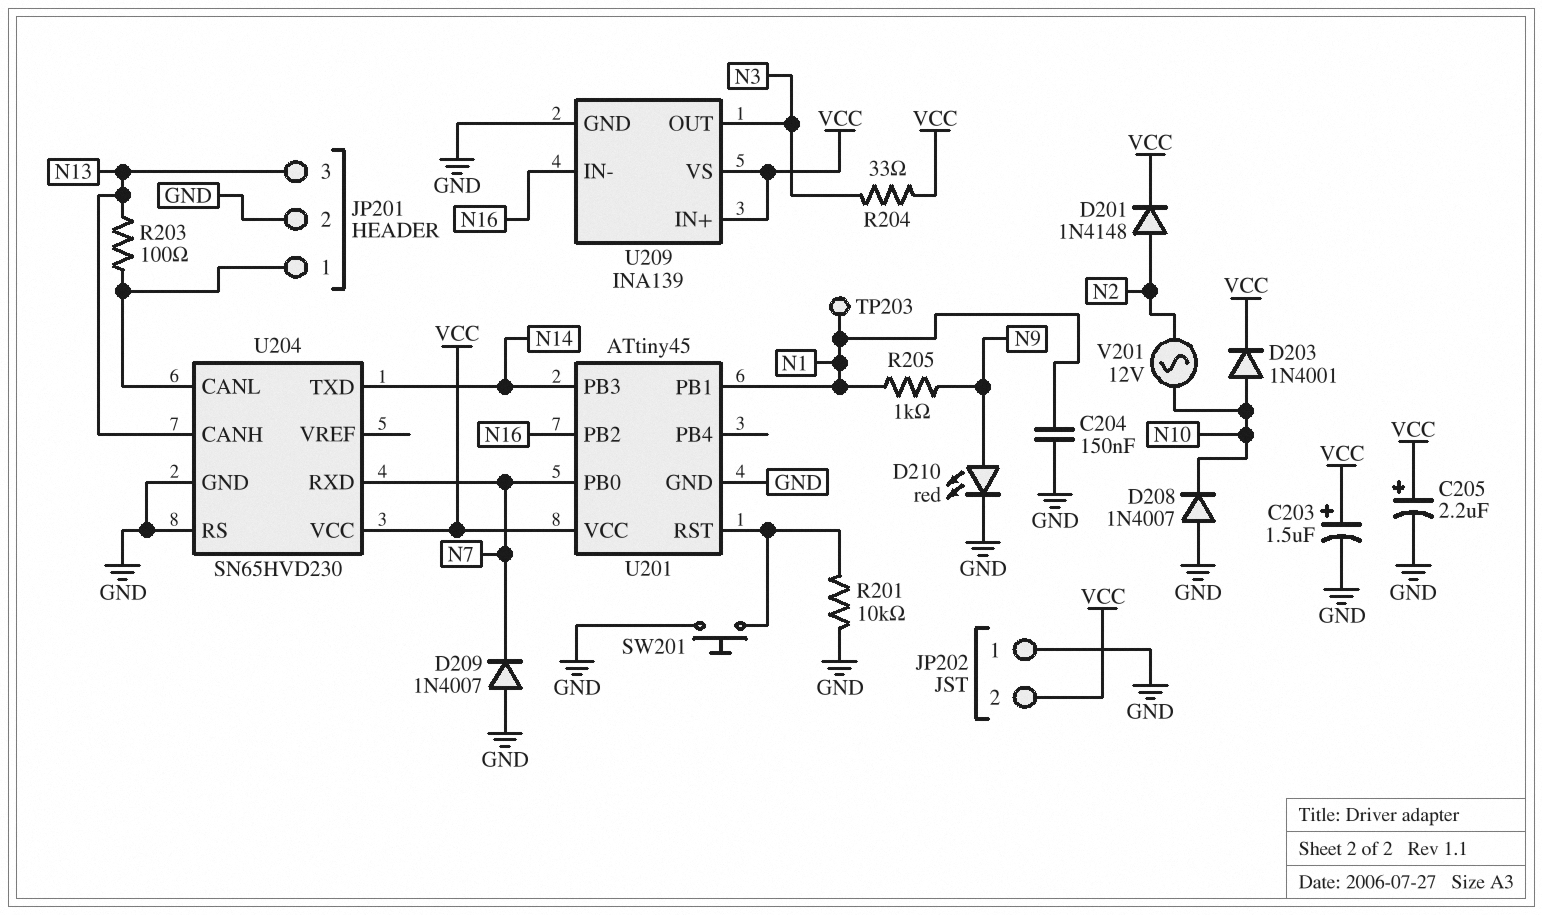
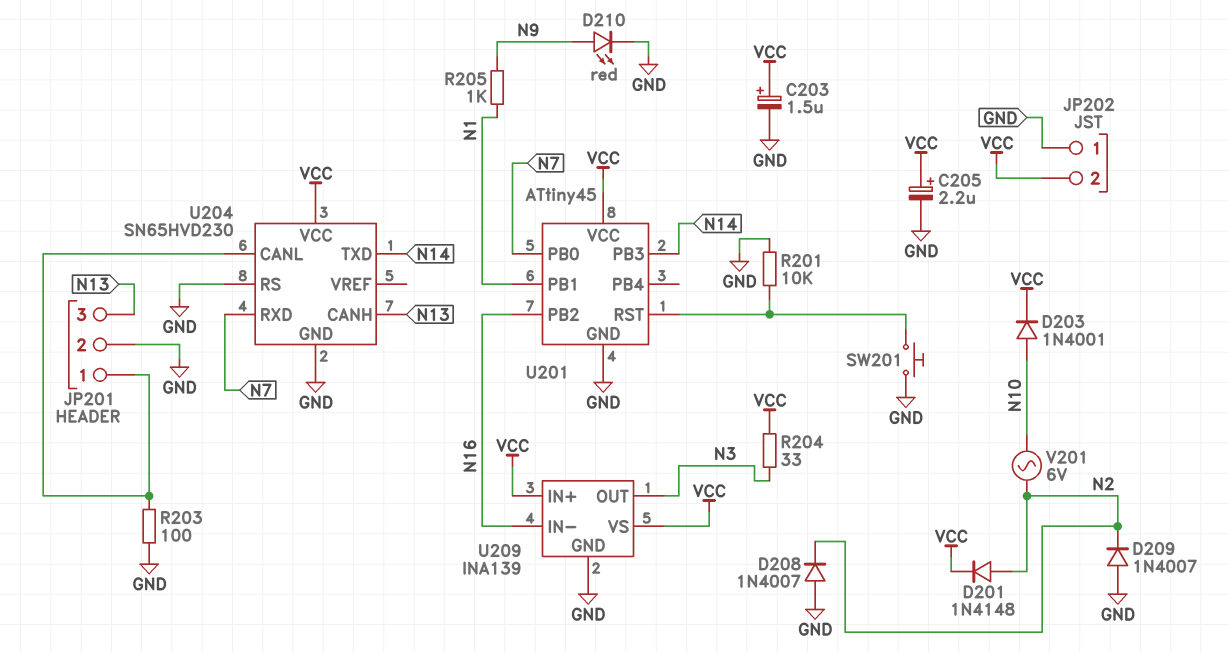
C204: 150nF (GND, N1) -> none
D208: diode 1N4007 (A GND, K N10) -> diode 1N4007 (A GND, K N2)
D209: diode 1N4007 (A GND, K N7) -> diode 1N4007 (A GND, K N2)
R203: 100 (JP201/1, N13) -> 100 (GND, JP201/1)
TP203: test point (N1) -> none
V201: AC 12V (N2, N10) -> AC 6V (N2, N10)

